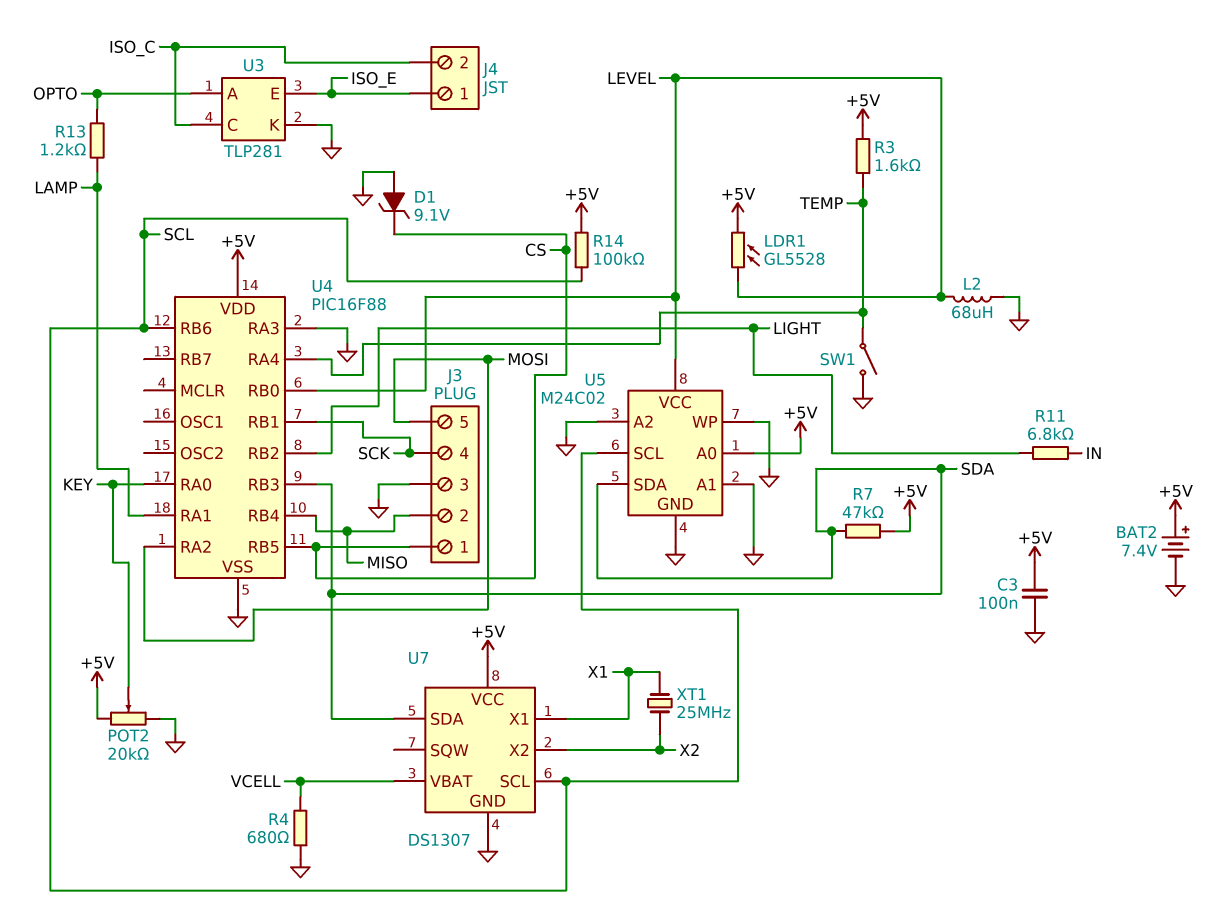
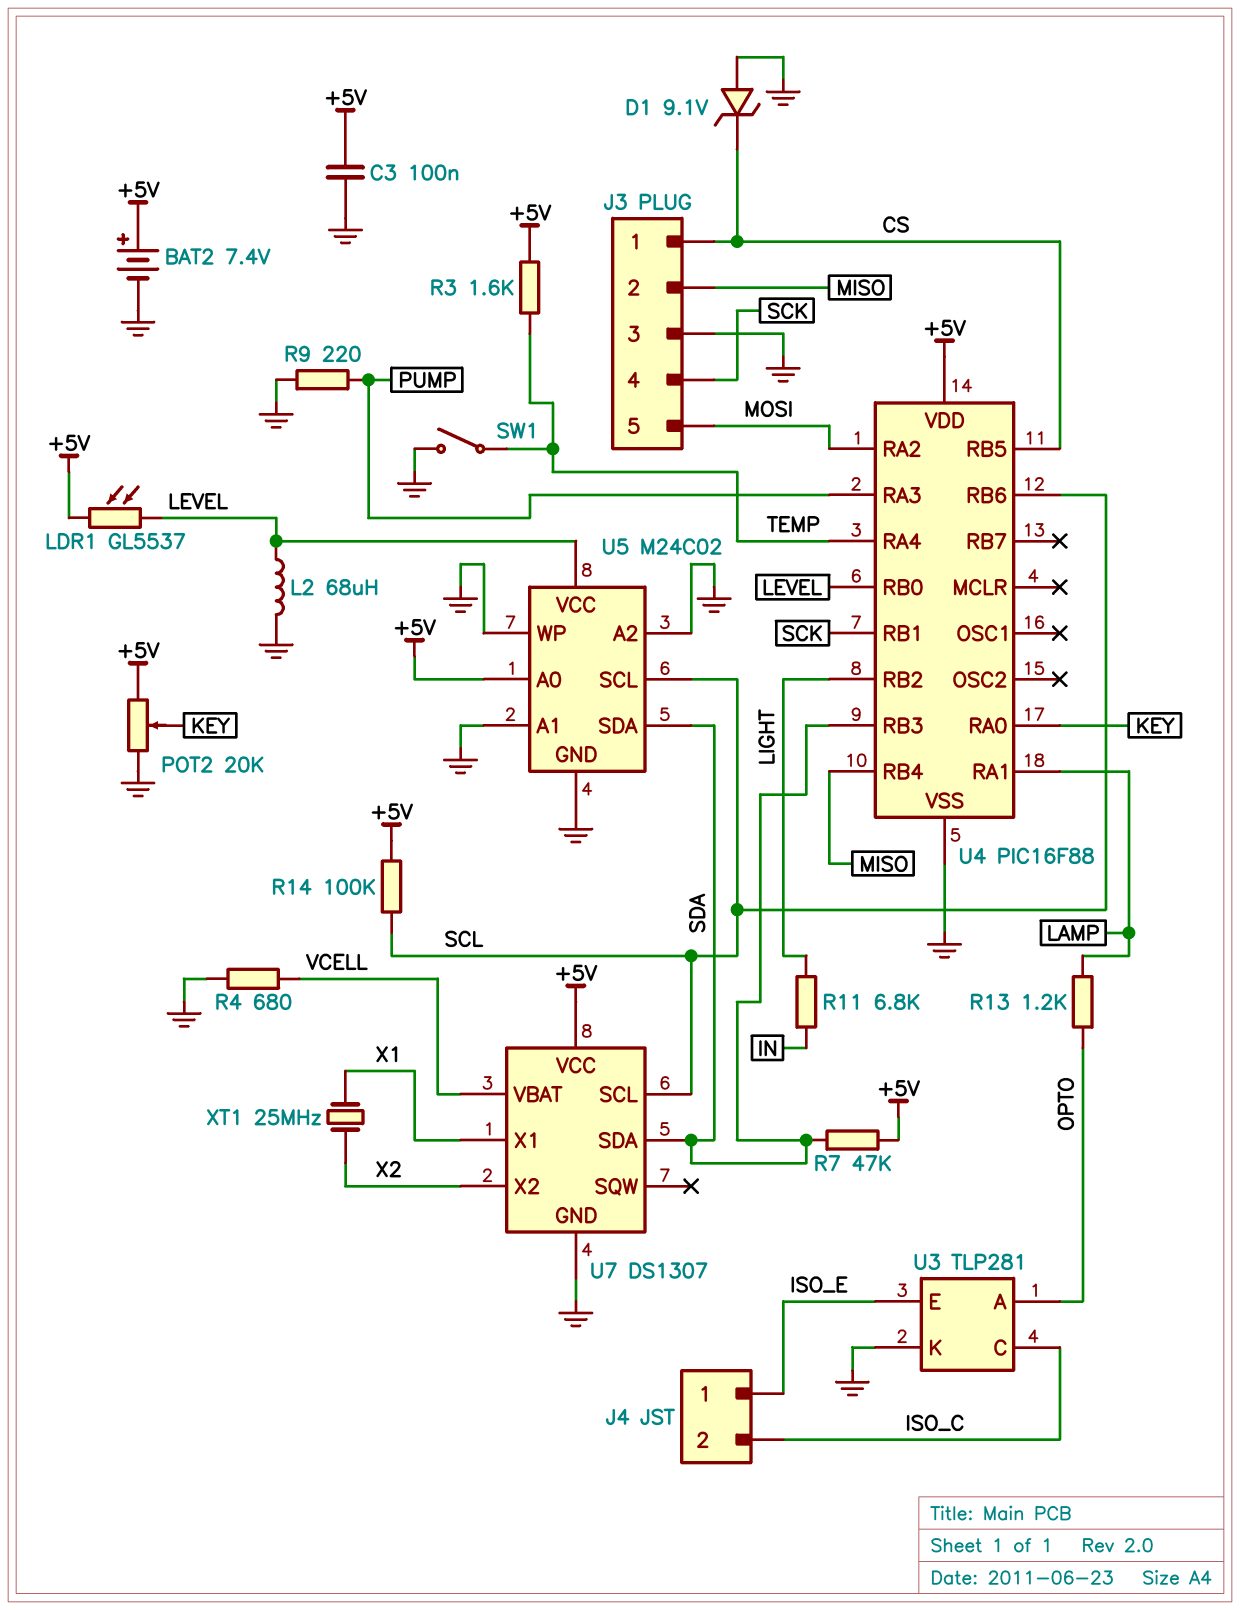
LDR1: GL5528 (+5V, LEVEL) -> GL5537 (+5V, LEVEL)
R9: none -> 220 (GND, PUMP)
U4 pin RA3: GND -> PUMP

